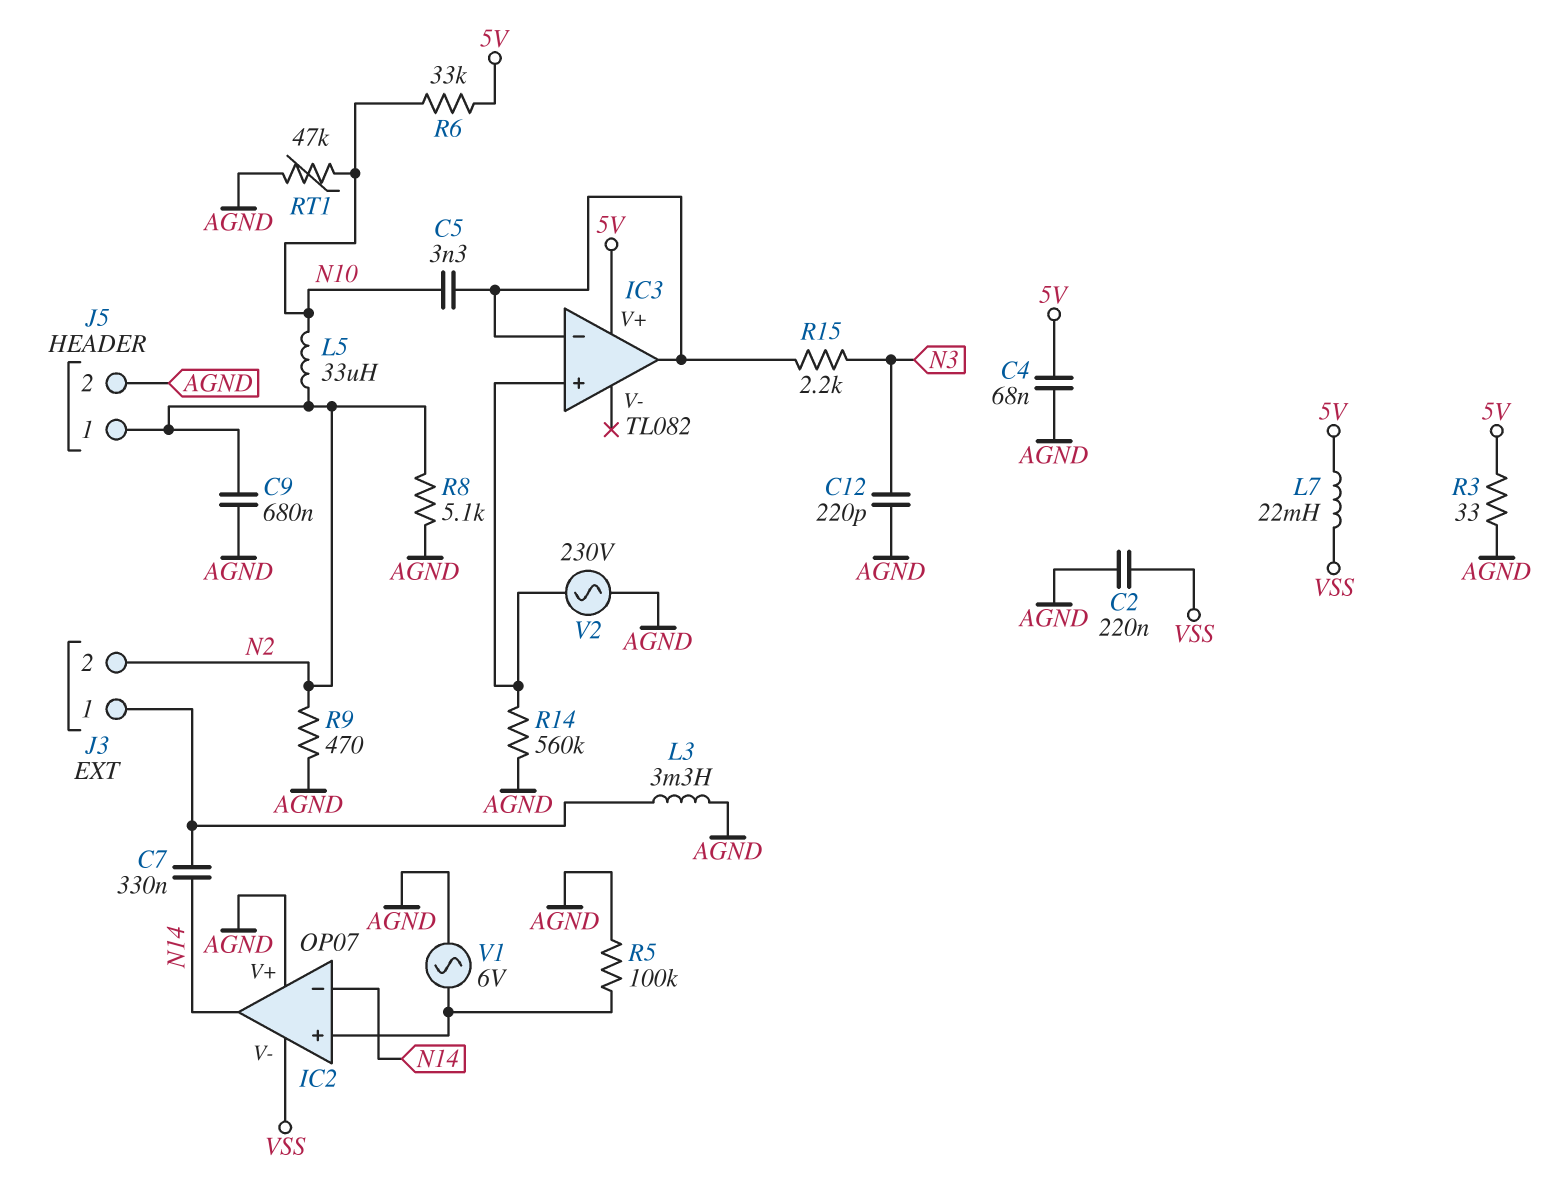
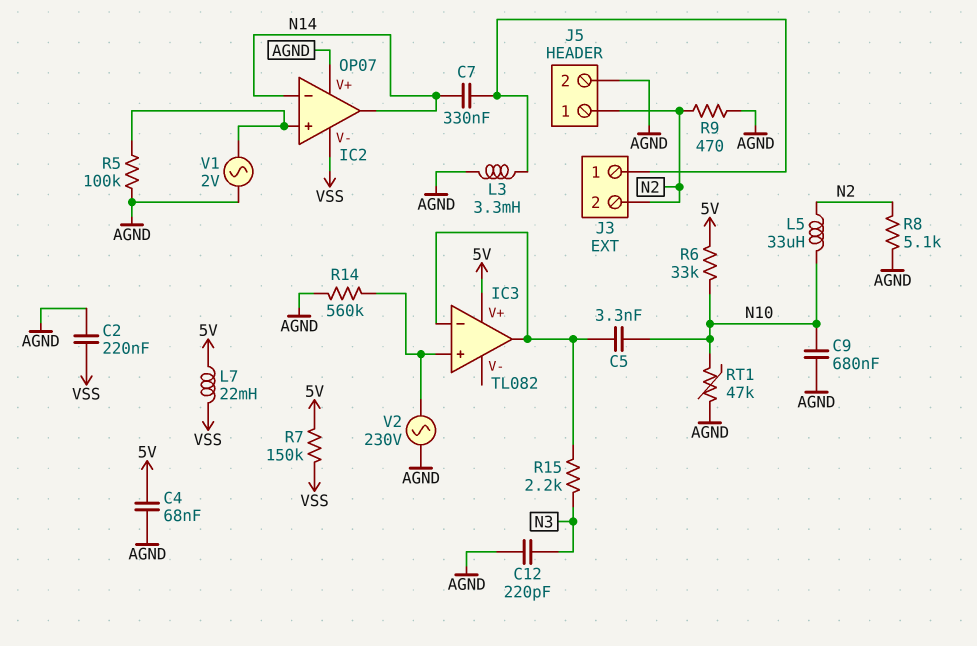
C9: 680nF (AGND, N2) -> 680nF (AGND, N10)
R3: 33 (5V, AGND) -> none
R7: none -> 150k (5V, VSS)
V1: AC 6V (AGND, IC2/in+) -> AC 2V (AGND, IC2/in+)

